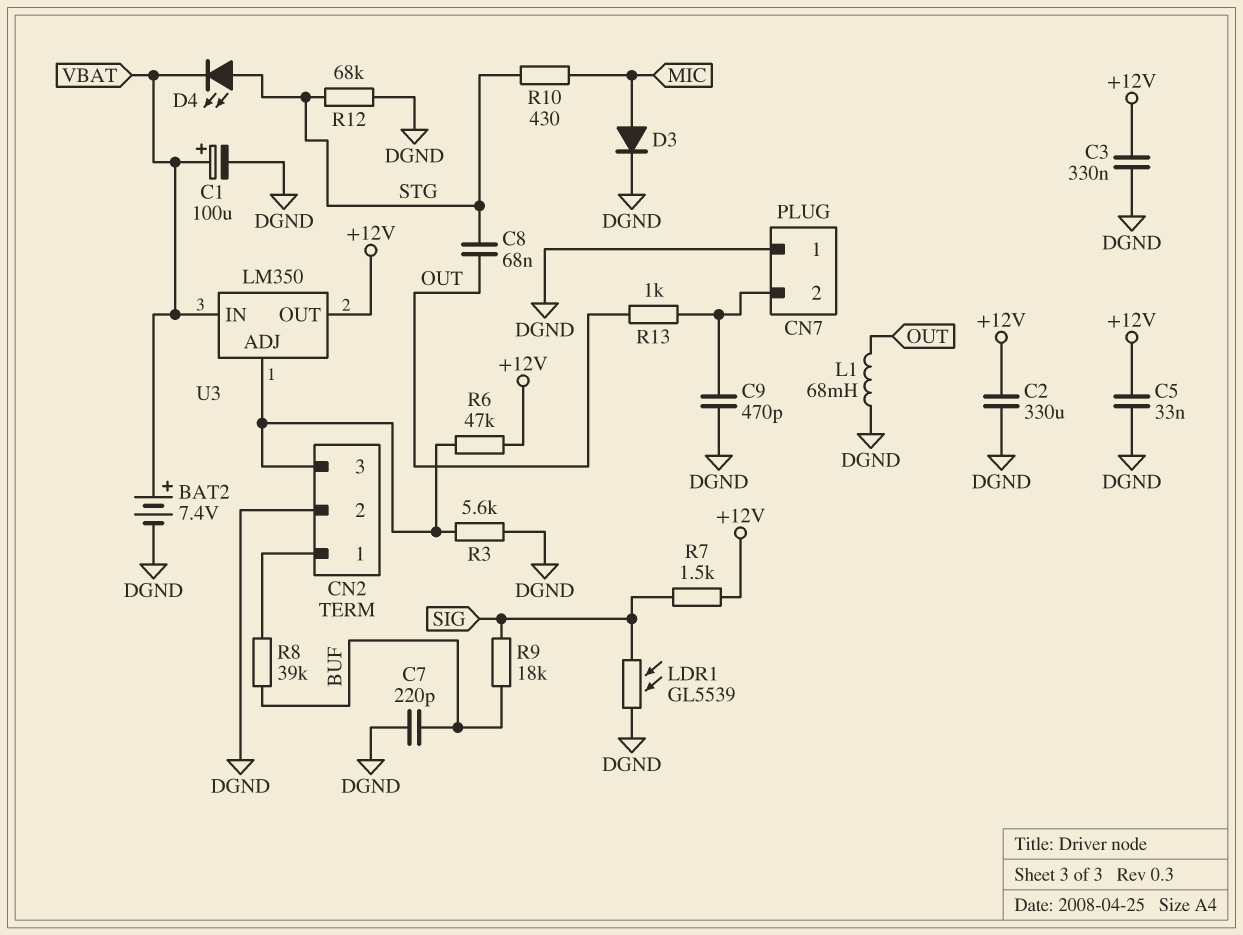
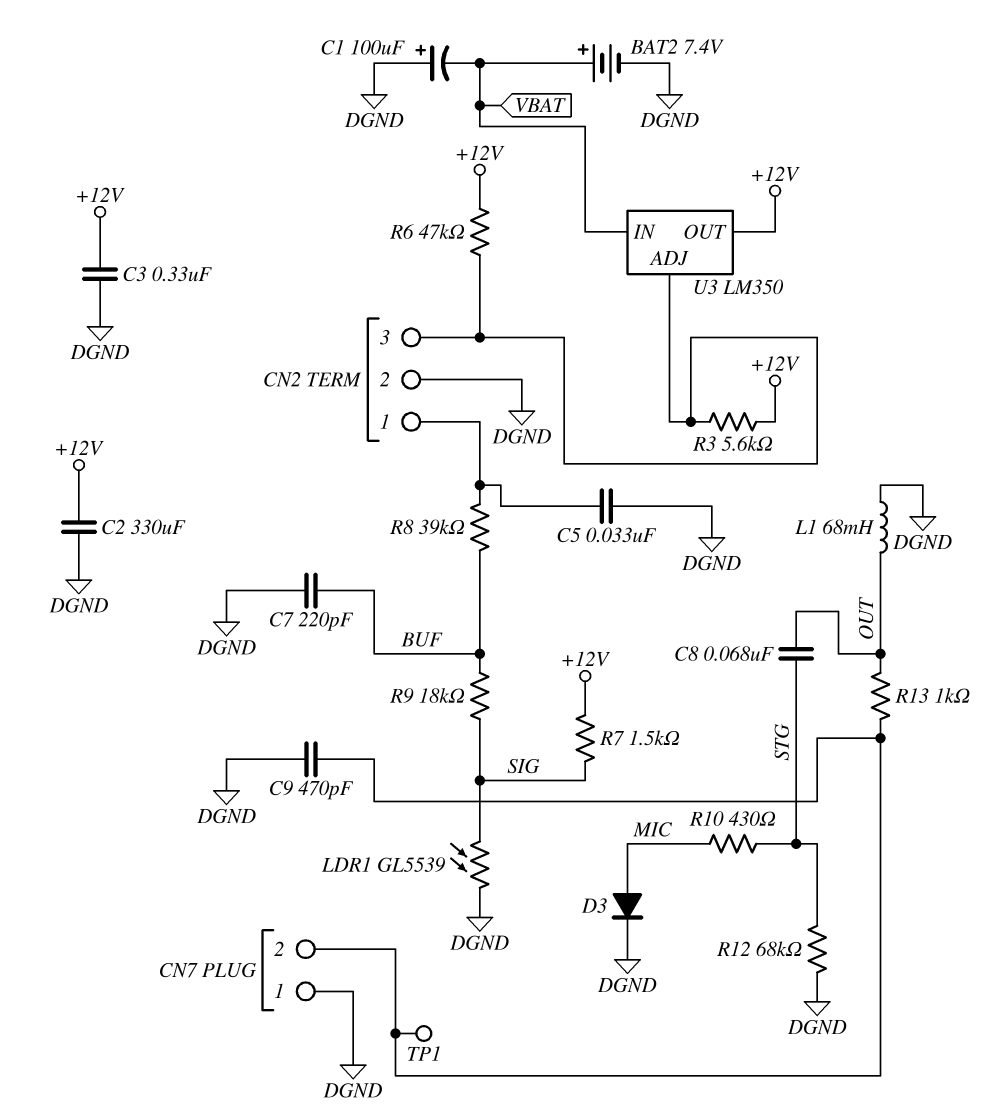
C1: 100uF (plus VBAT, minus DGND) -> 100uF (plus DGND, minus VBAT)
C5: 33nF (+12V, DGND) -> 33nF (CN2/1, DGND)
D4: LED (A STG, K VBAT) -> none
R3: 5.6k (CN2/3, DGND) -> 5.6k (+12V, CN2/3)
TP1: none -> test point (CN7/2)

